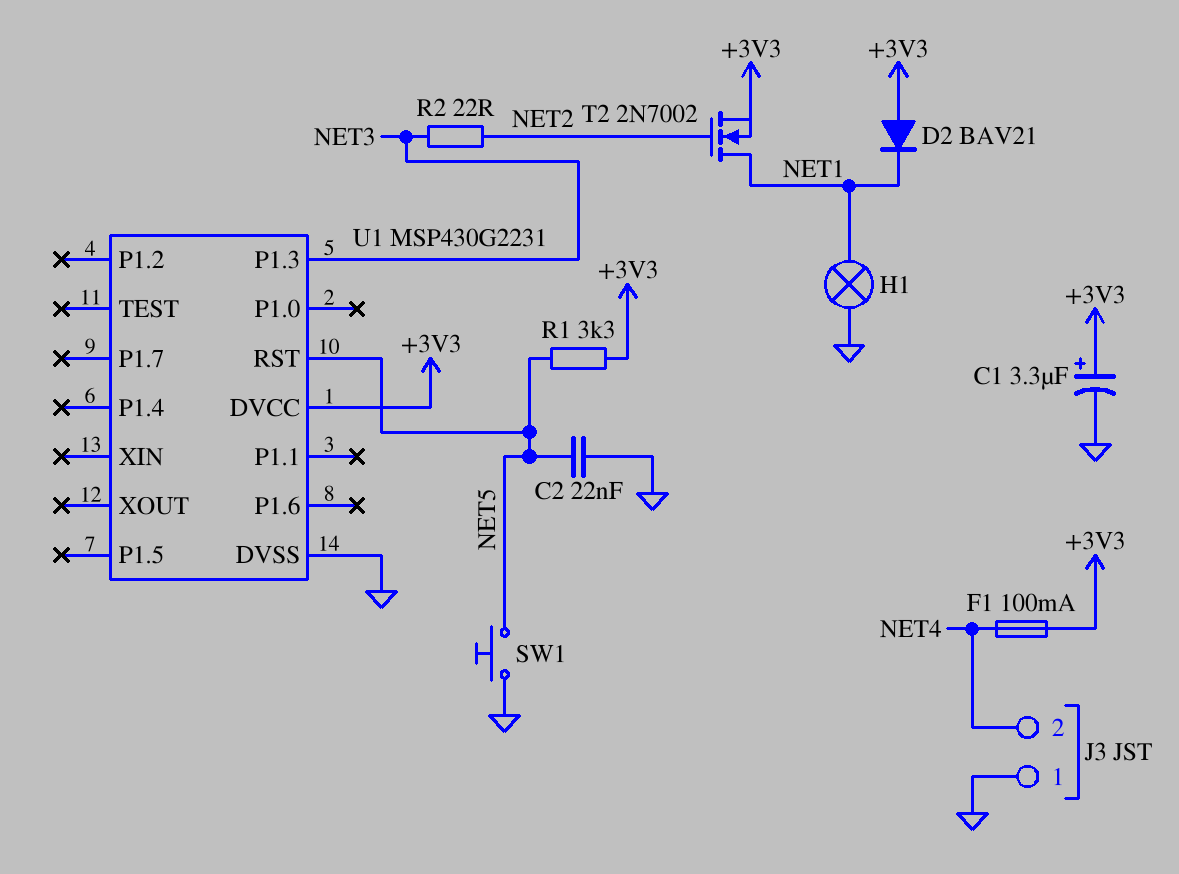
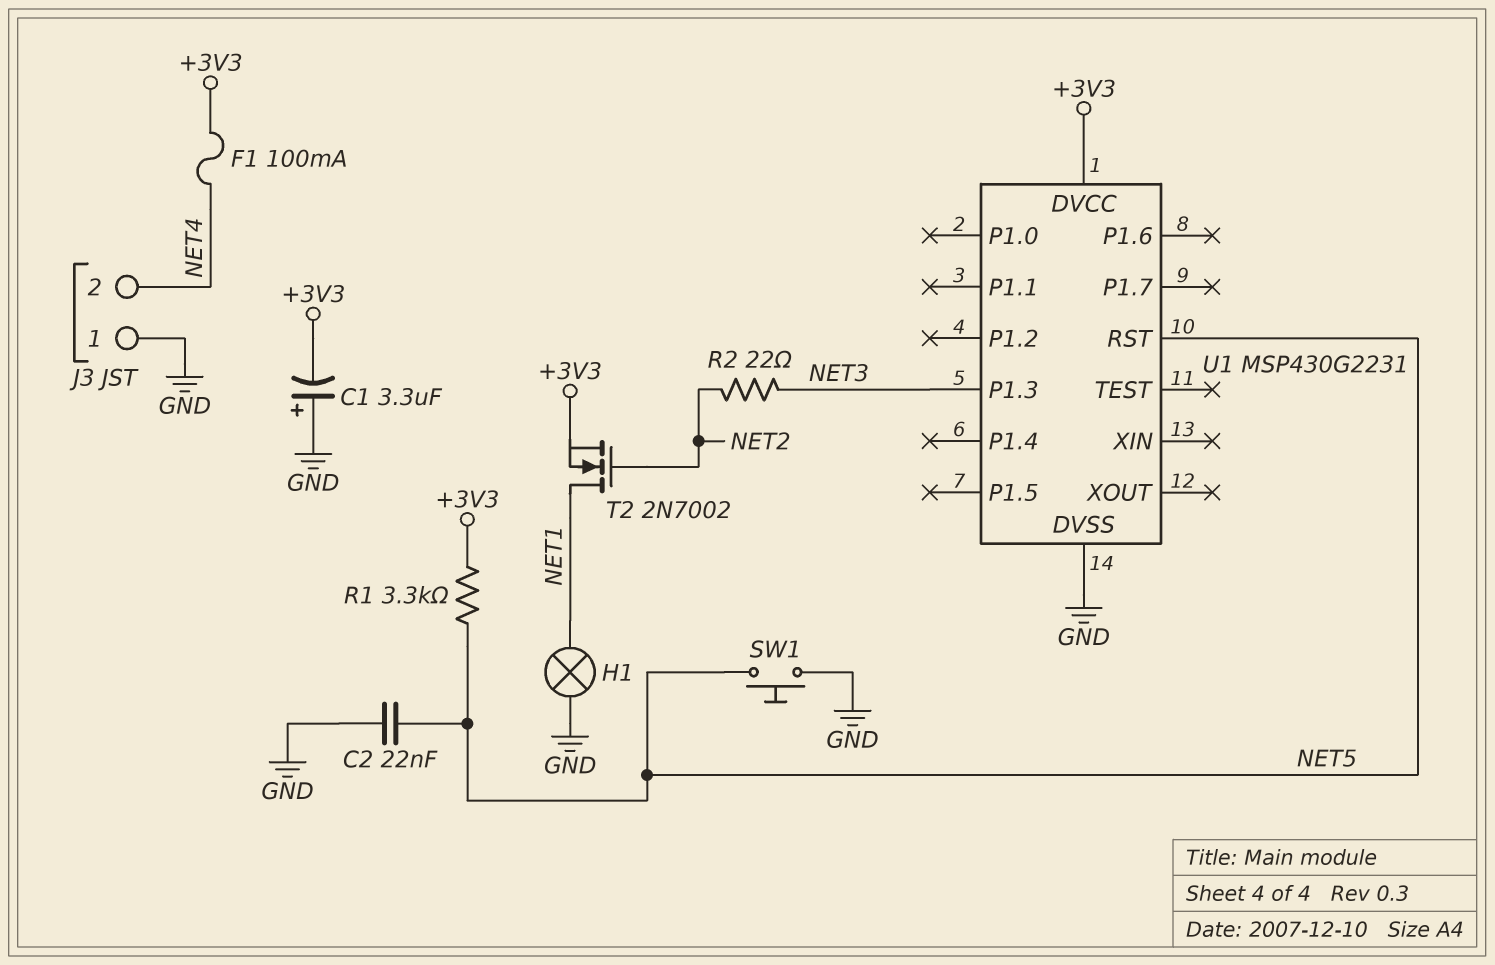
C1: 3.3uF (plus +3V3, minus GND) -> 3.3uF (plus GND, minus +3V3)
D2: diode BAV21 (A +3V3, K NET1) -> none

